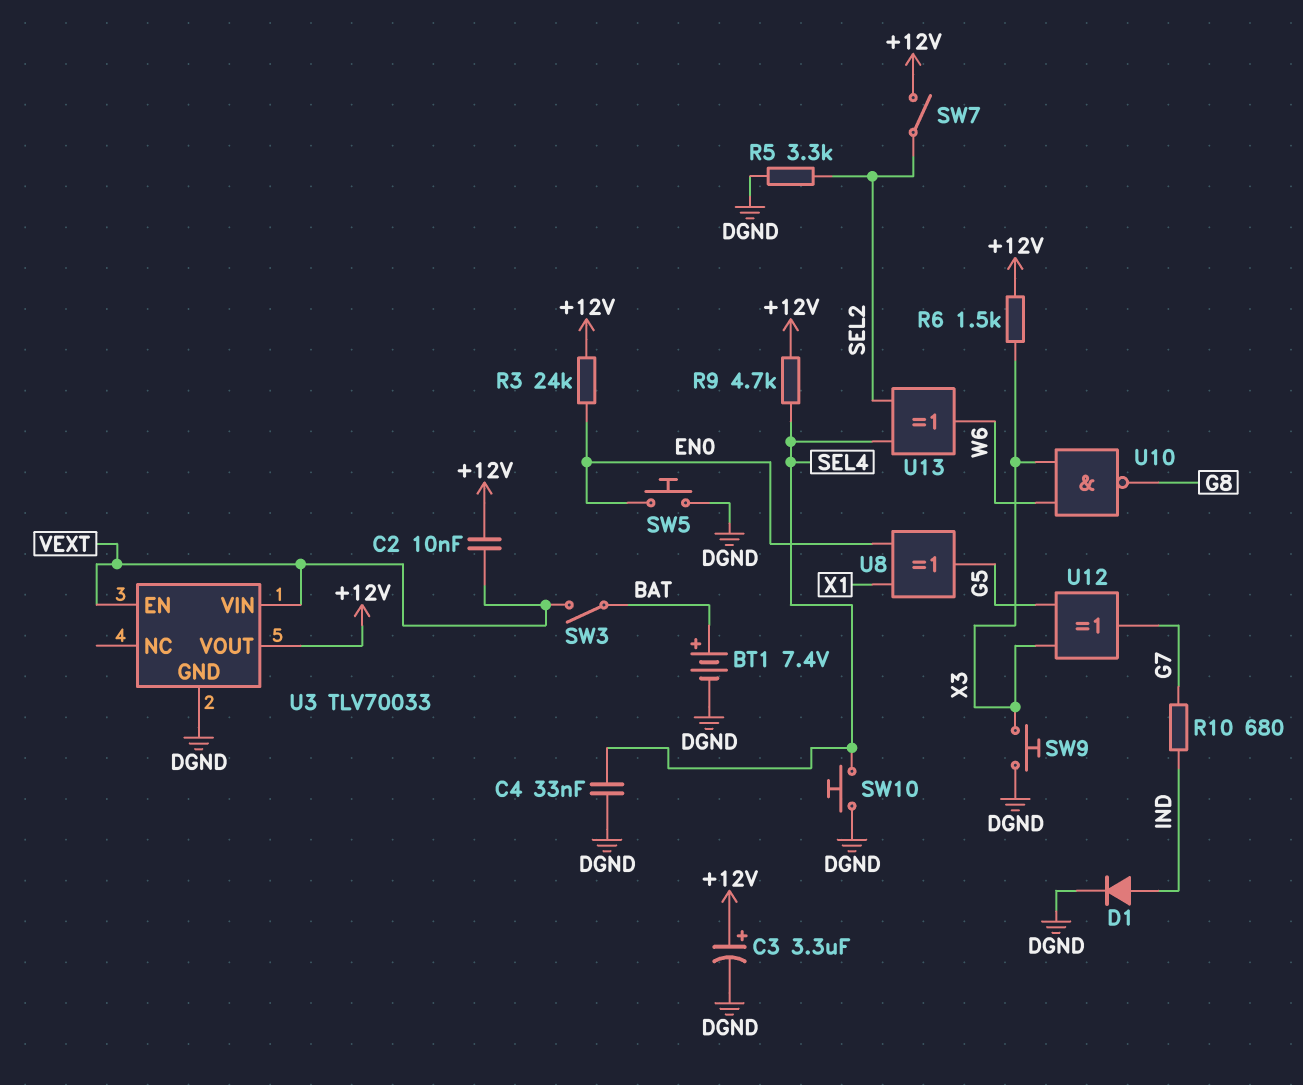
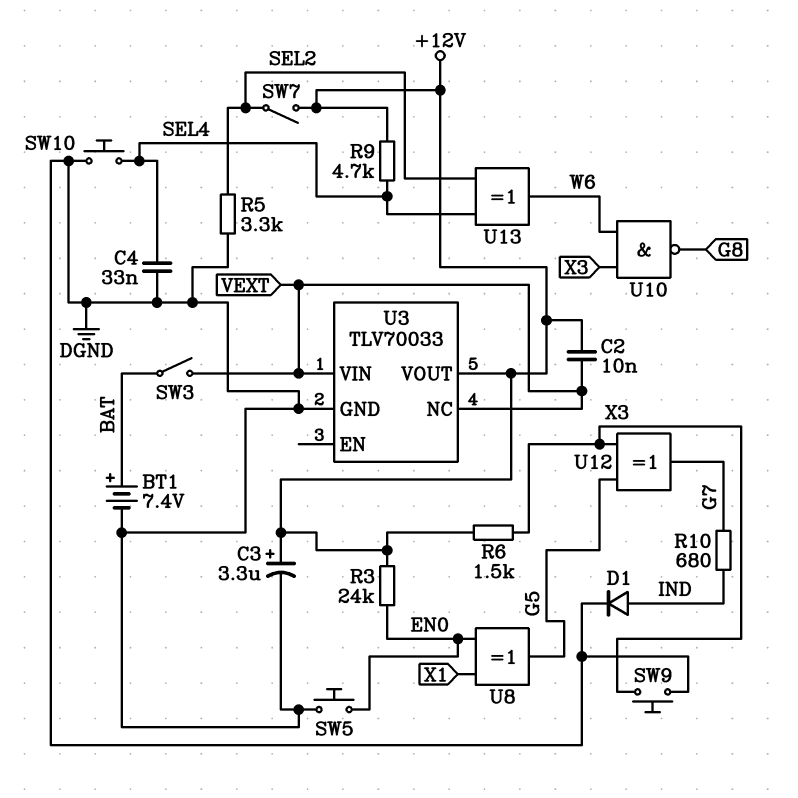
U3 pin EN: VEXT -> none
U3 pin NC: none -> VEXT

